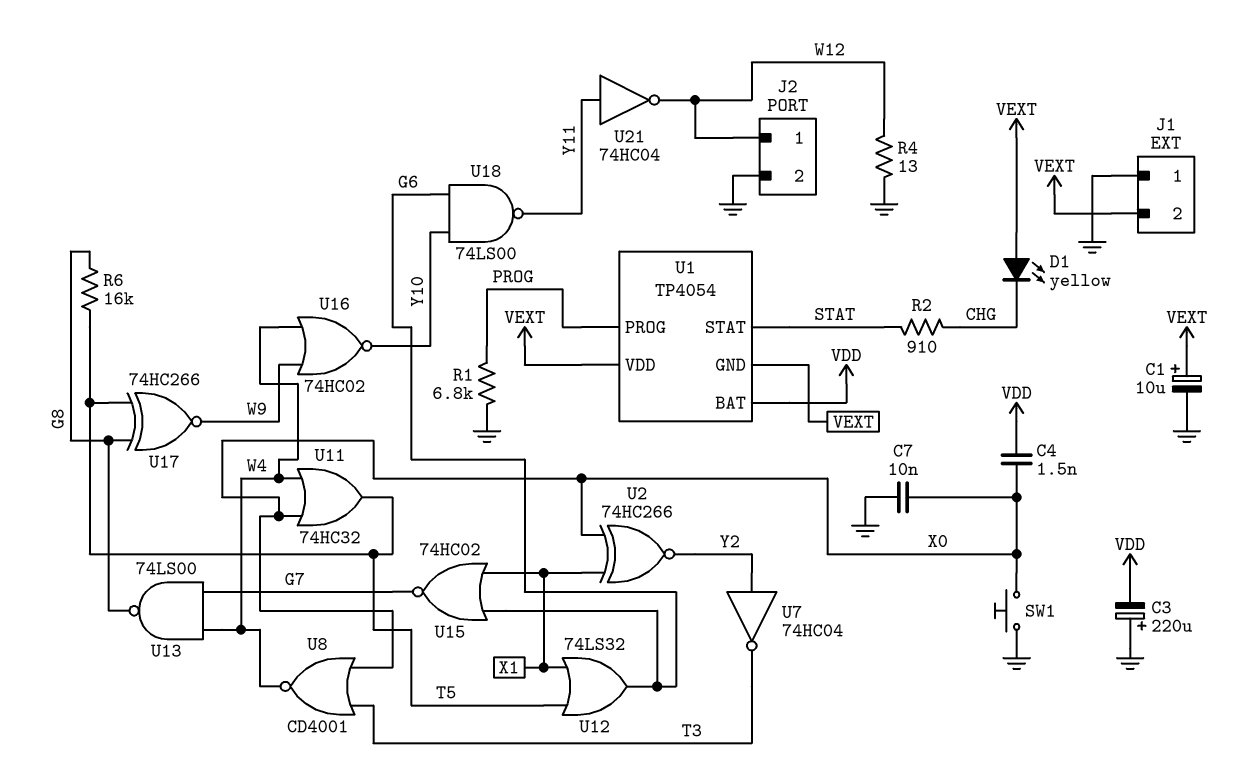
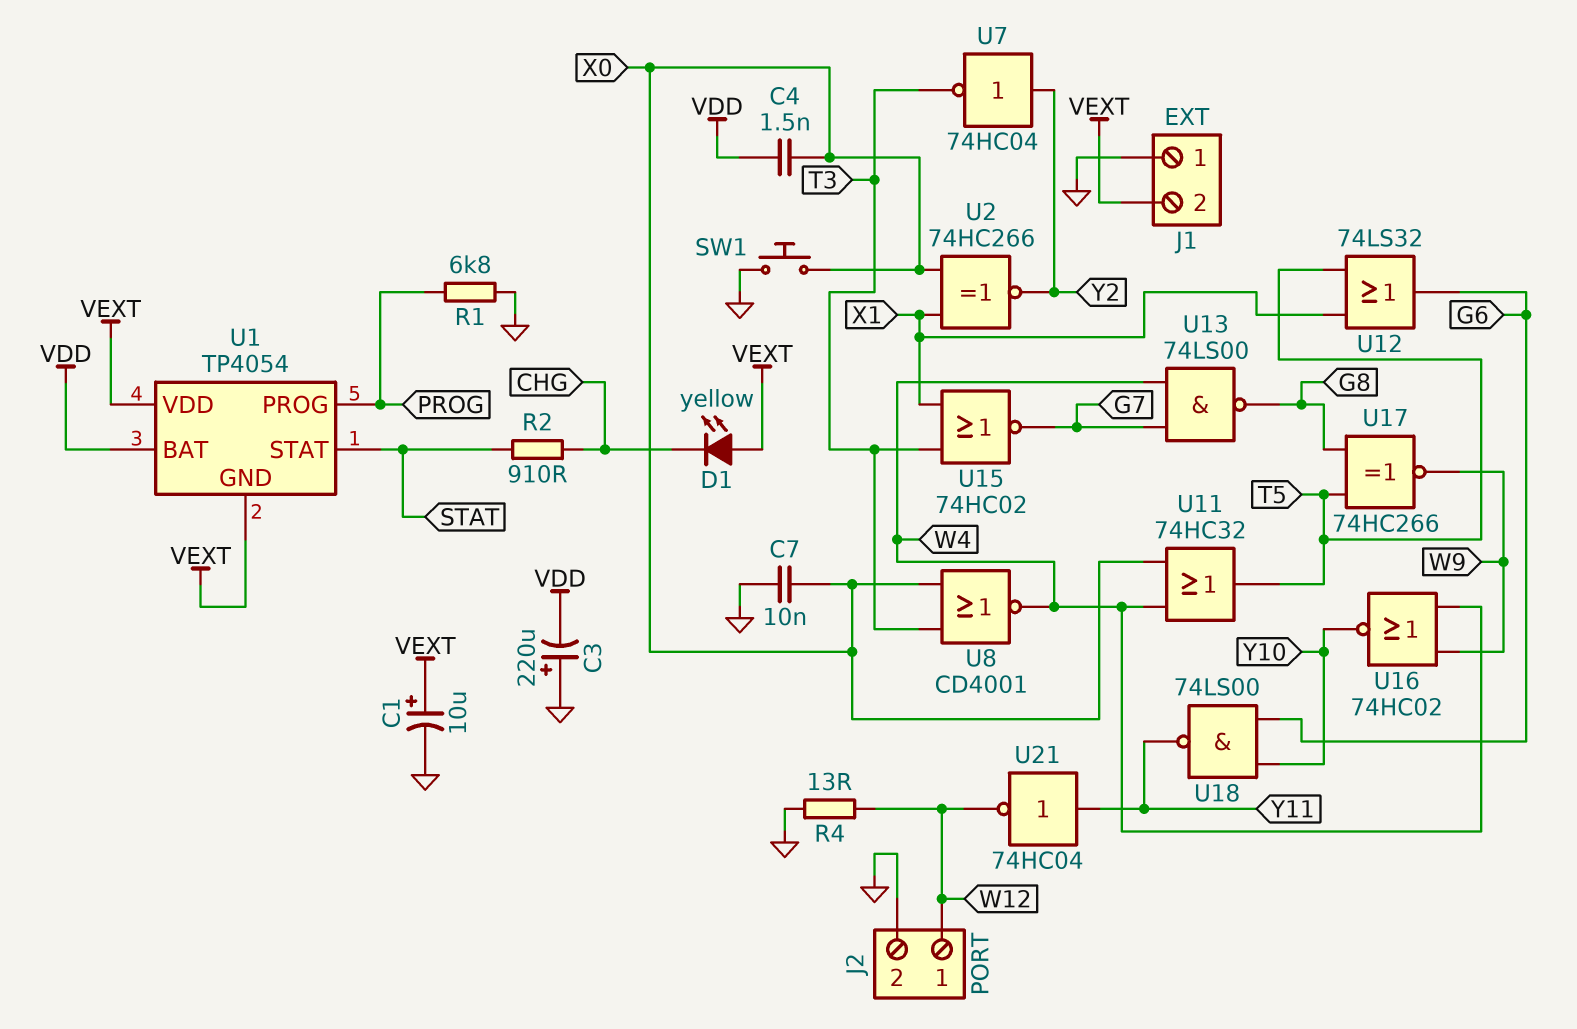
R6: 16k (G8, T5) -> none
U15: NOR 74HC02 (in G6, in X1, out G7) -> NOR 74HC02 (in T3, in X1, out G7)

